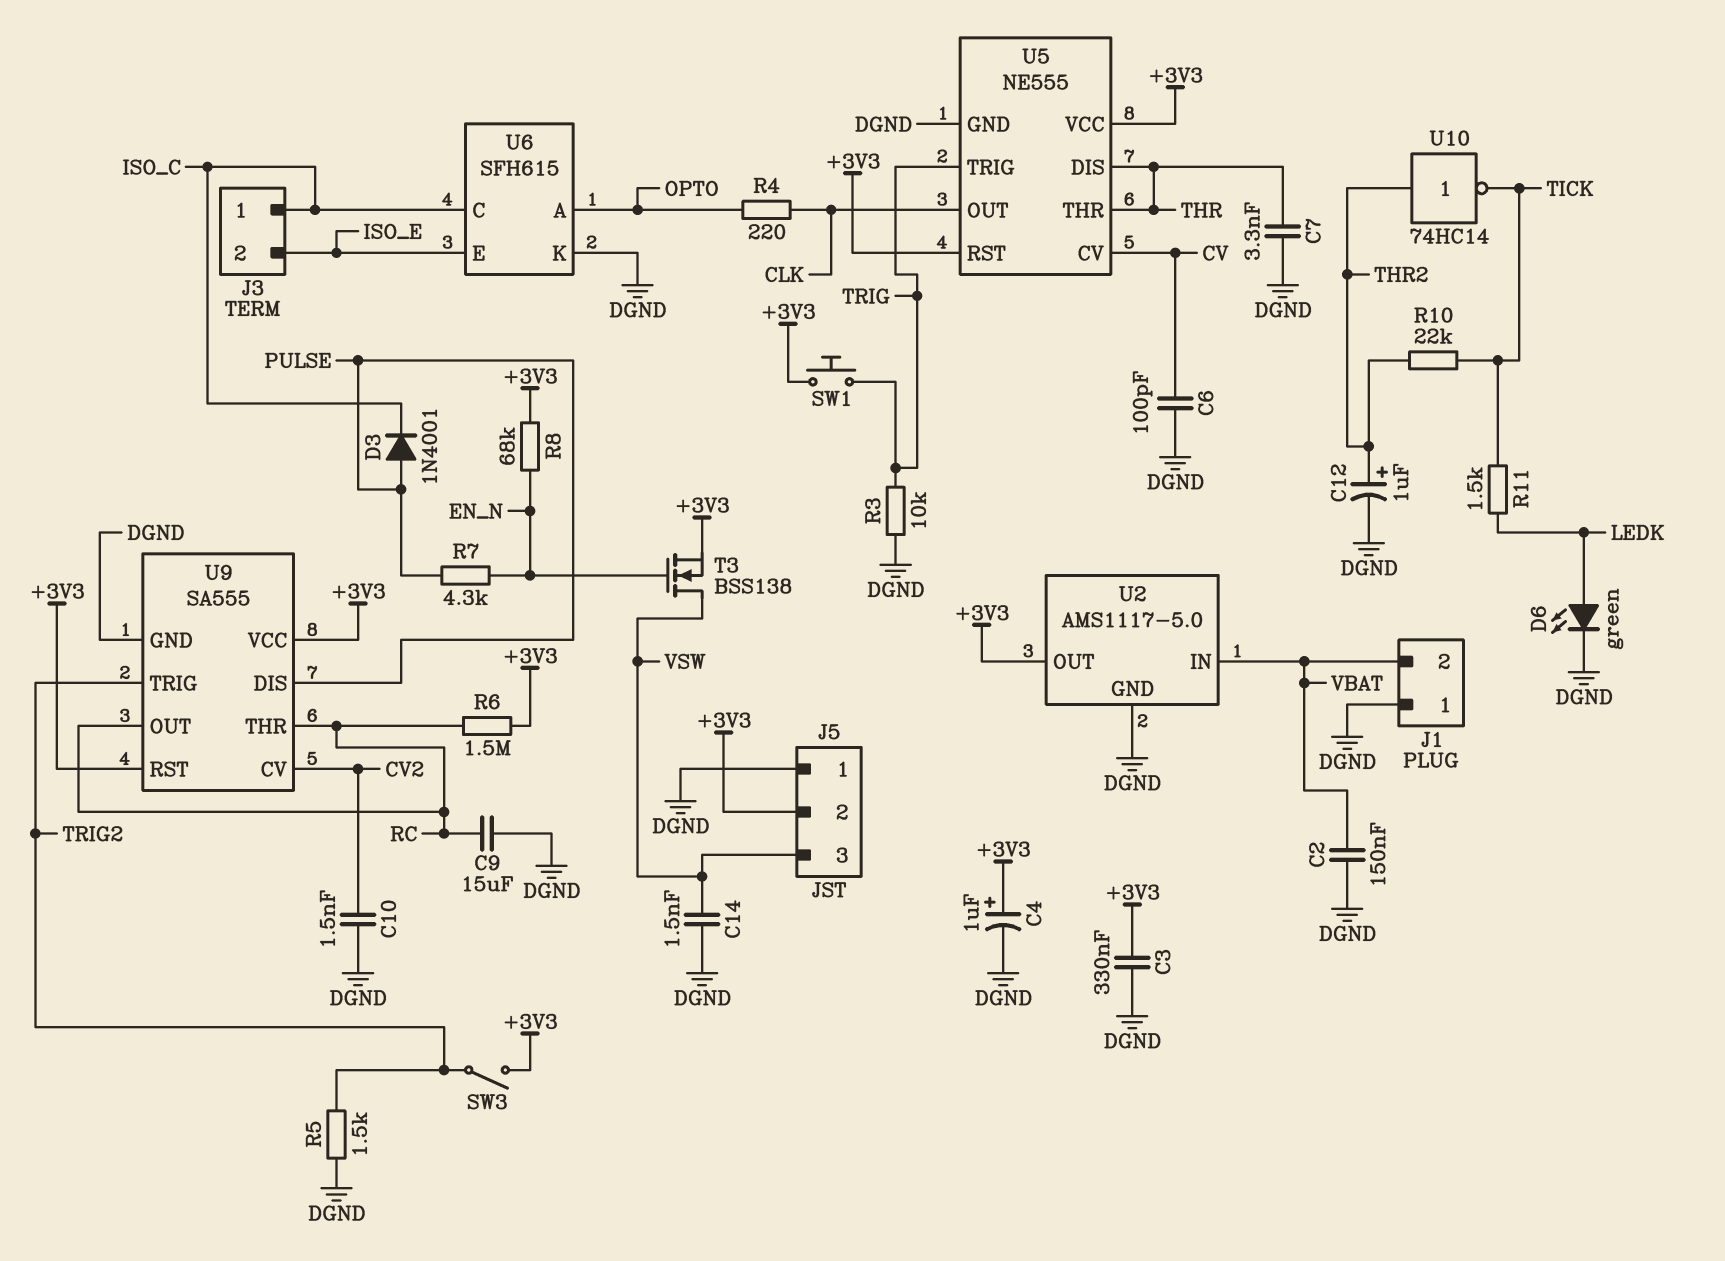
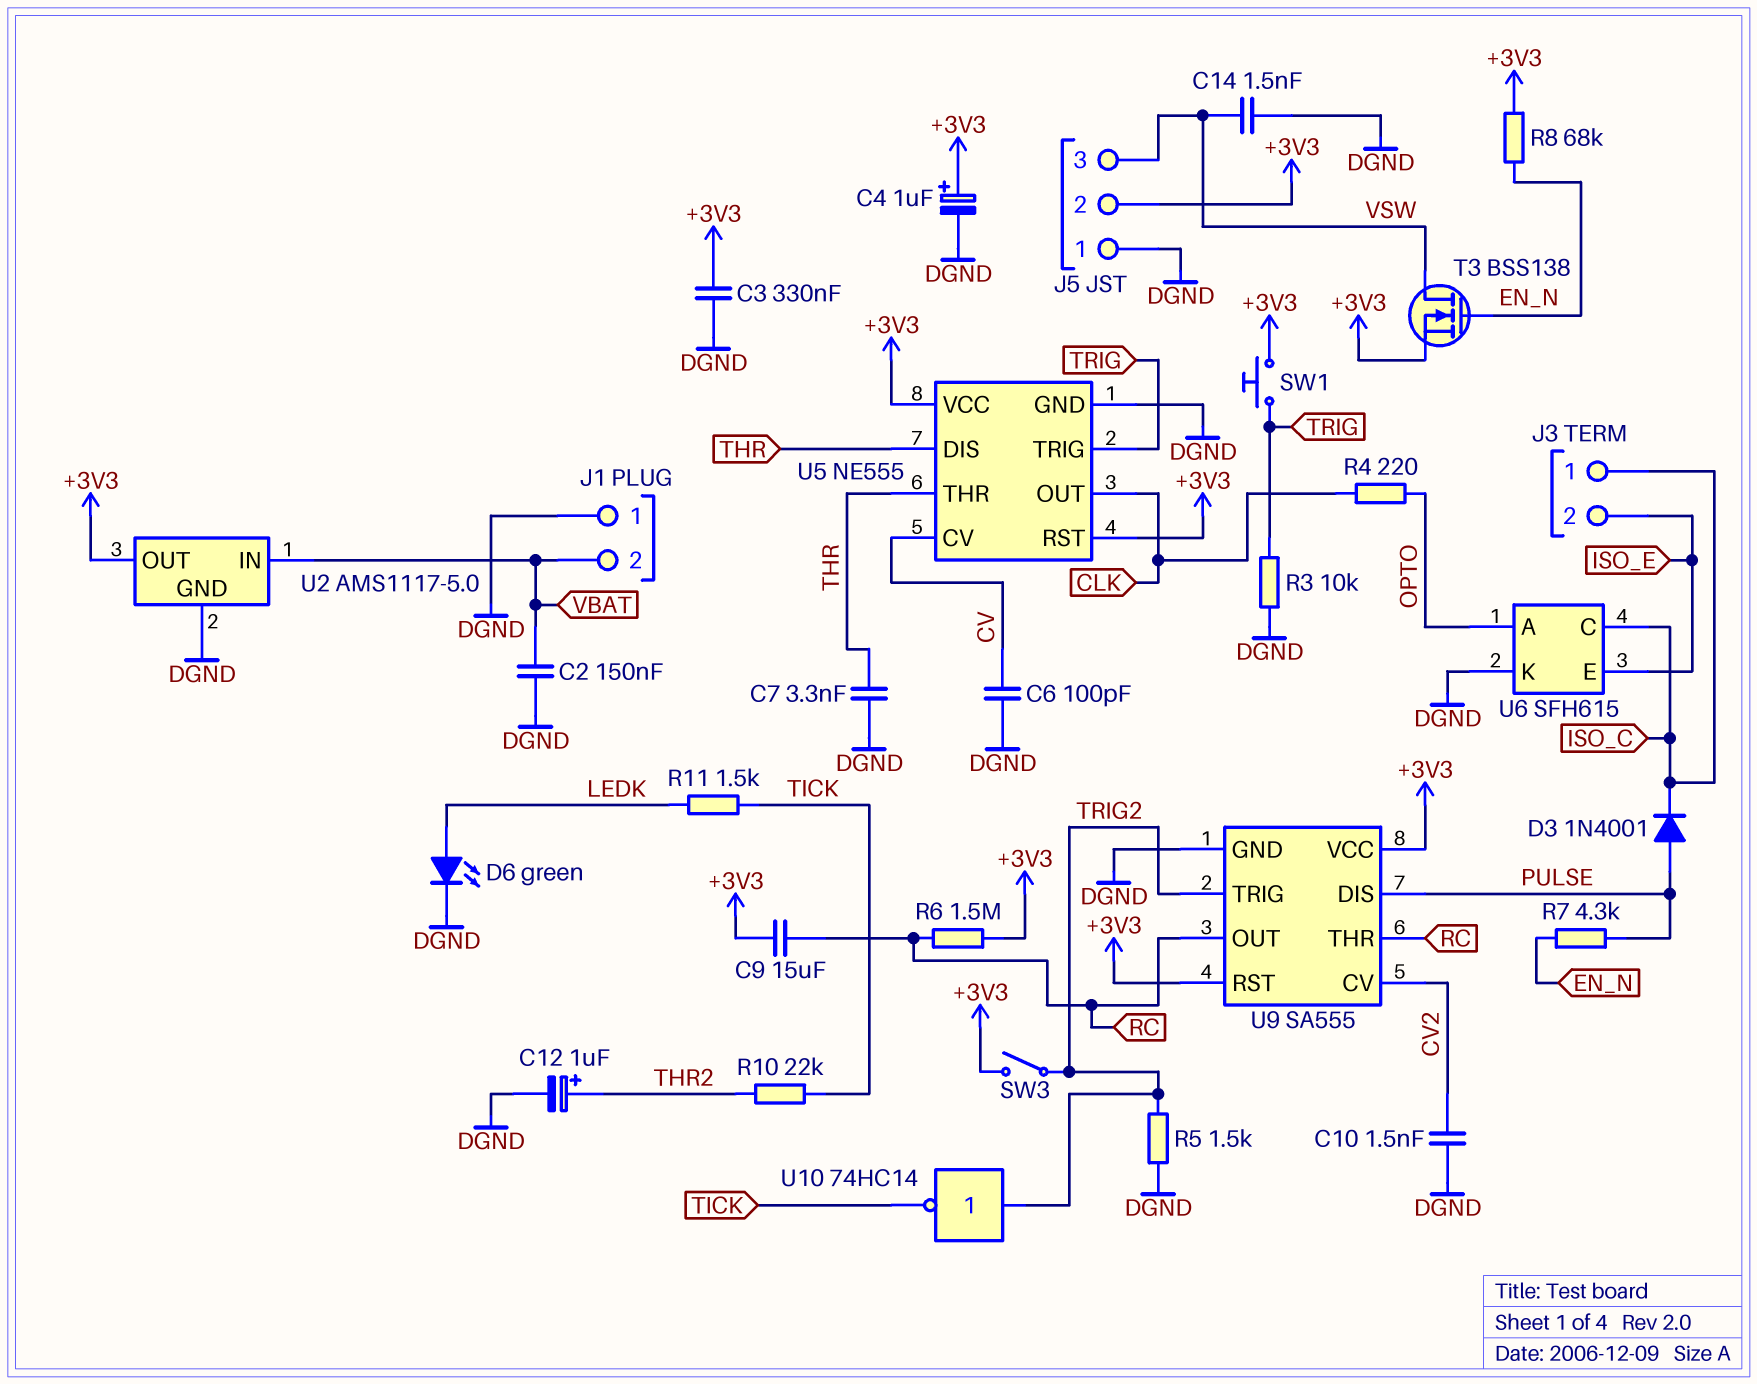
C9: 15uF (DGND, RC) -> 15uF (+3V3, RC)
U10: NOT 74HC14 (in THR2, out TICK) -> NOT 74HC14 (in TRIG2, out TICK)

